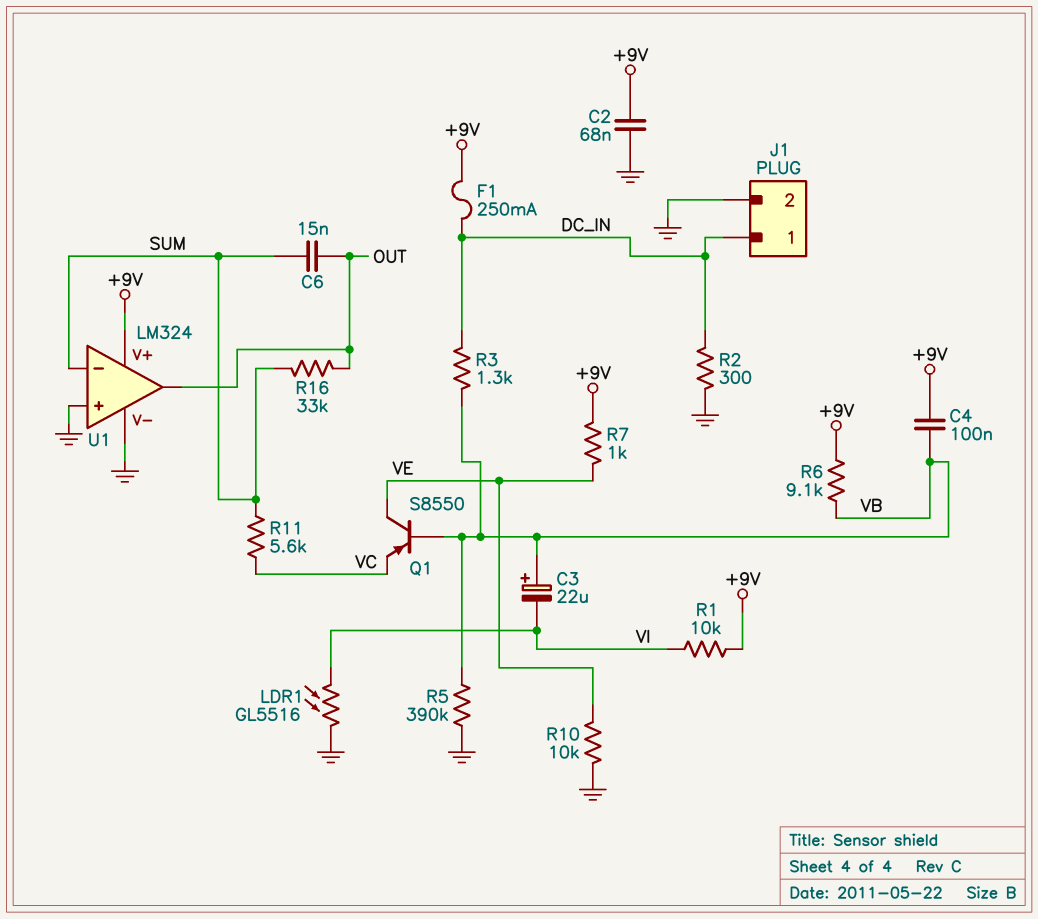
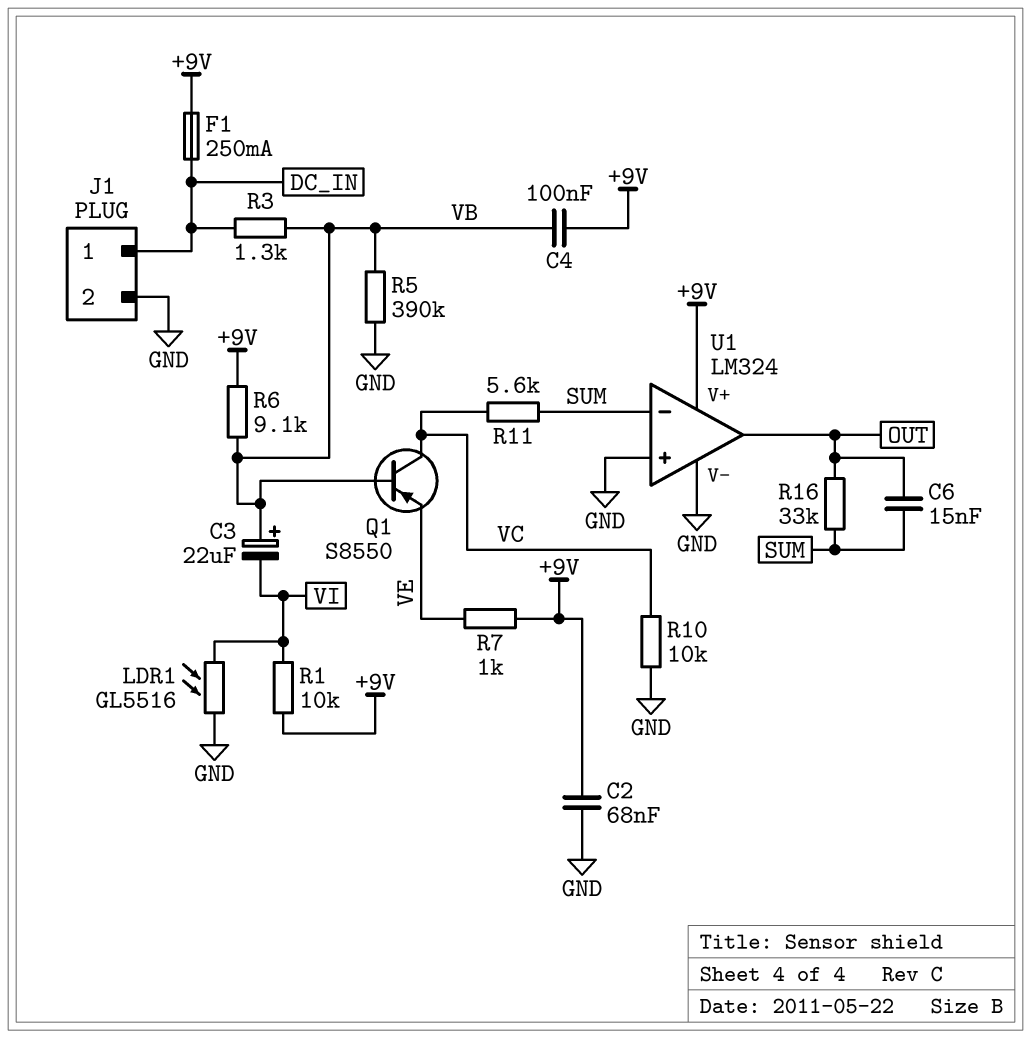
Q1: PNP S8550 (B VB, C VE, E VC) -> PNP S8550 (B VB, C VC, E VE)
R2: 300 (DC_IN, GND) -> none
R10: 10k (GND, VE) -> 10k (GND, VC)

